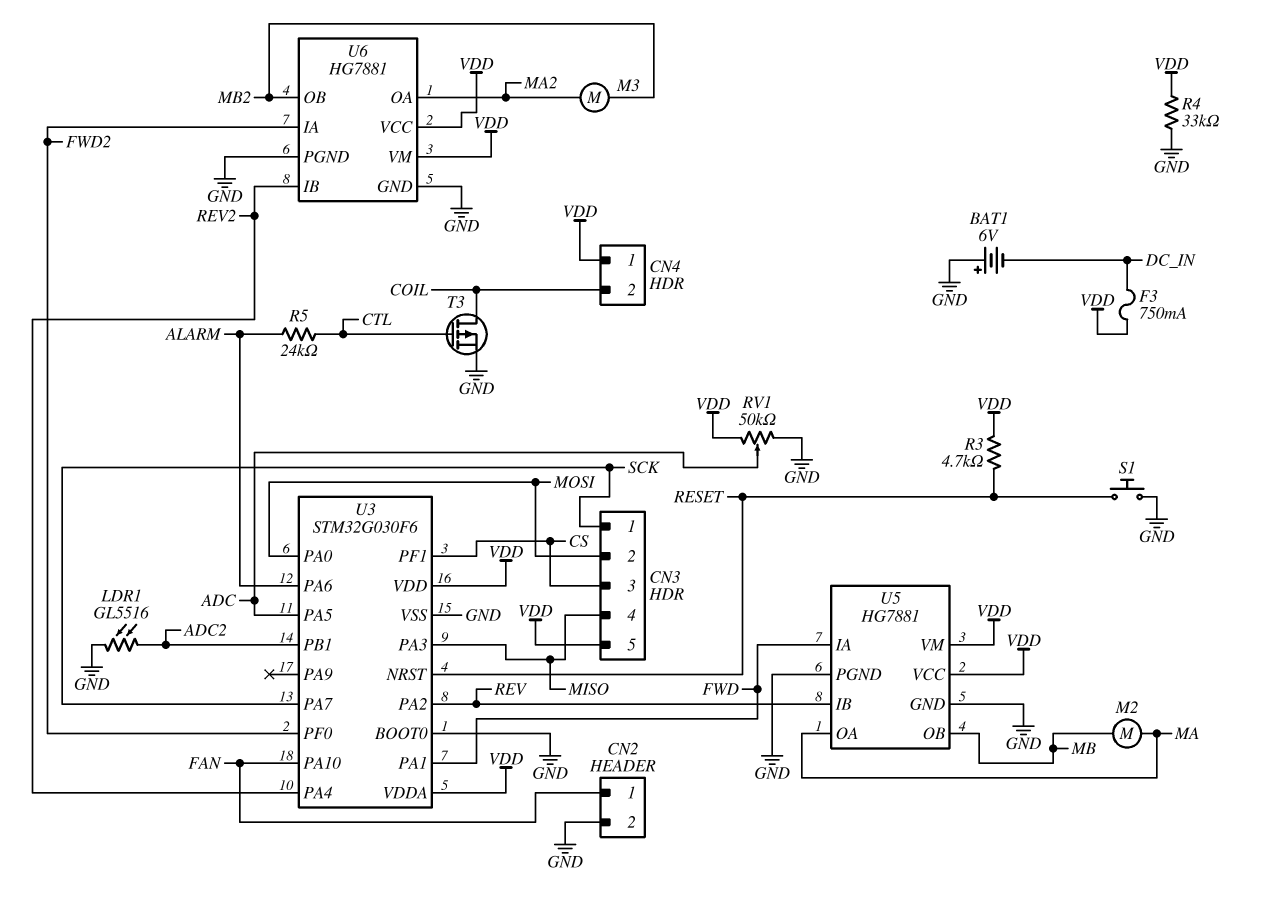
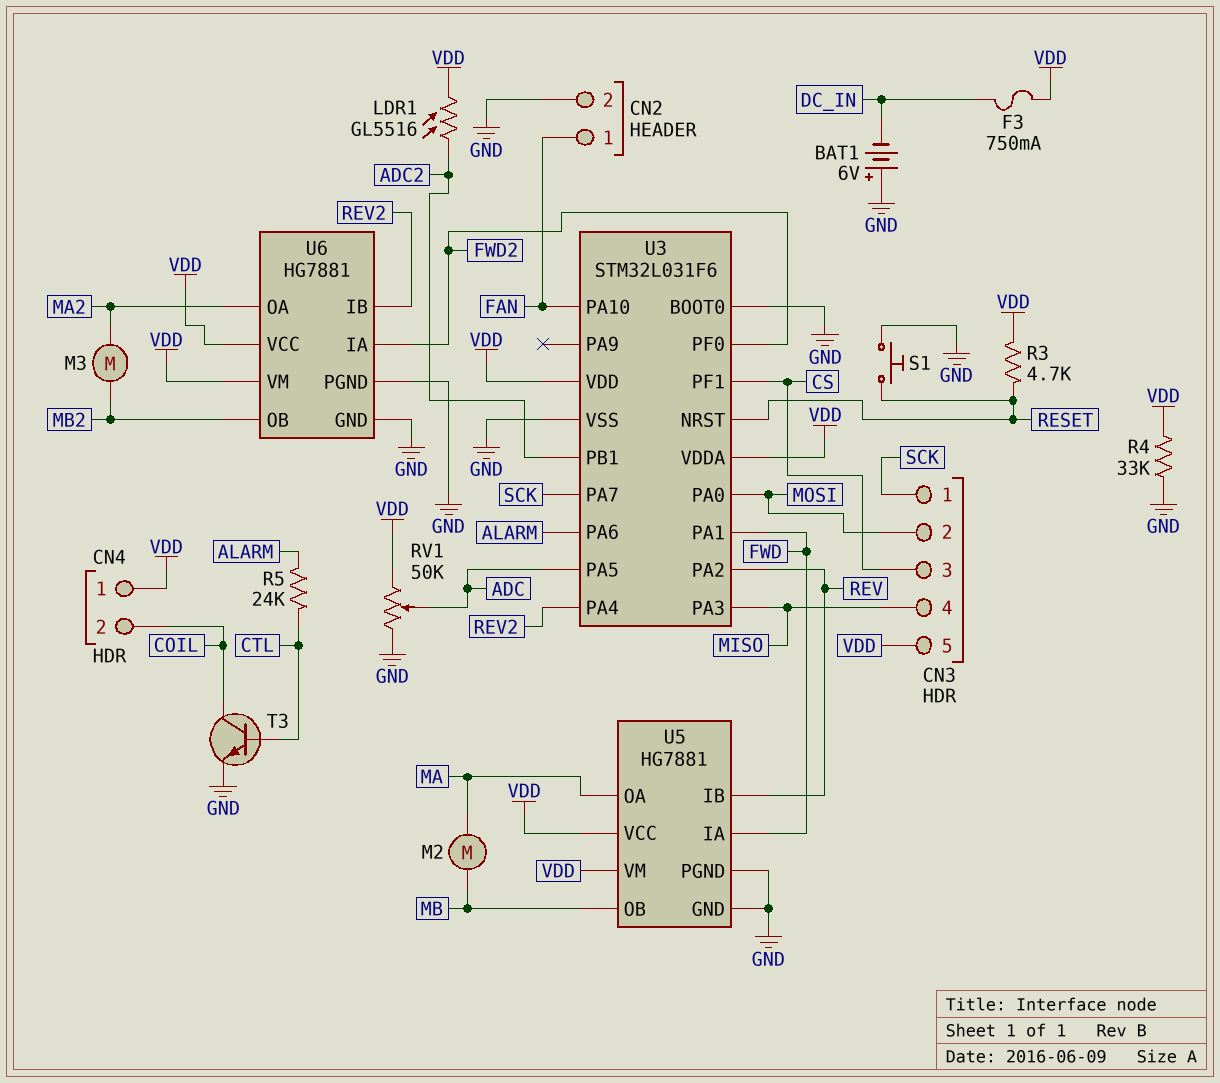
LDR1: GL5516 (ADC2, GND) -> GL5516 (ADC2, VDD)
T3: PMOS (G CTL, D COIL, S GND) -> NPN (B CTL, C COIL, E GND)
U3: STM32G030F6 -> STM32L031F6

